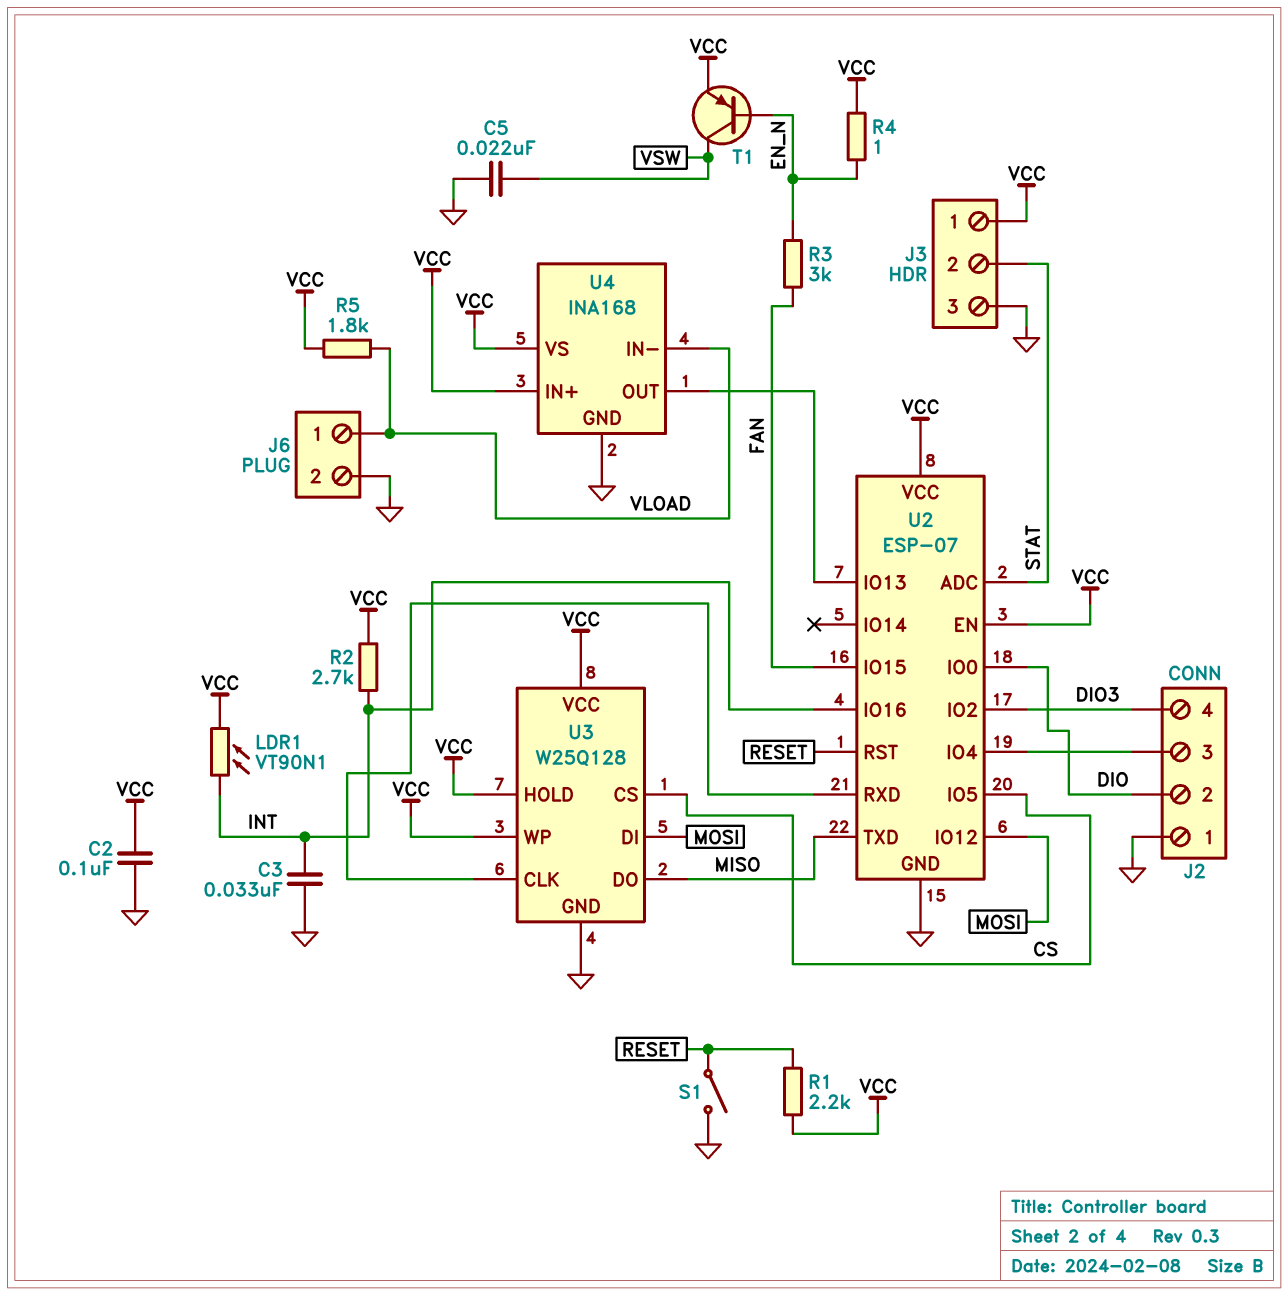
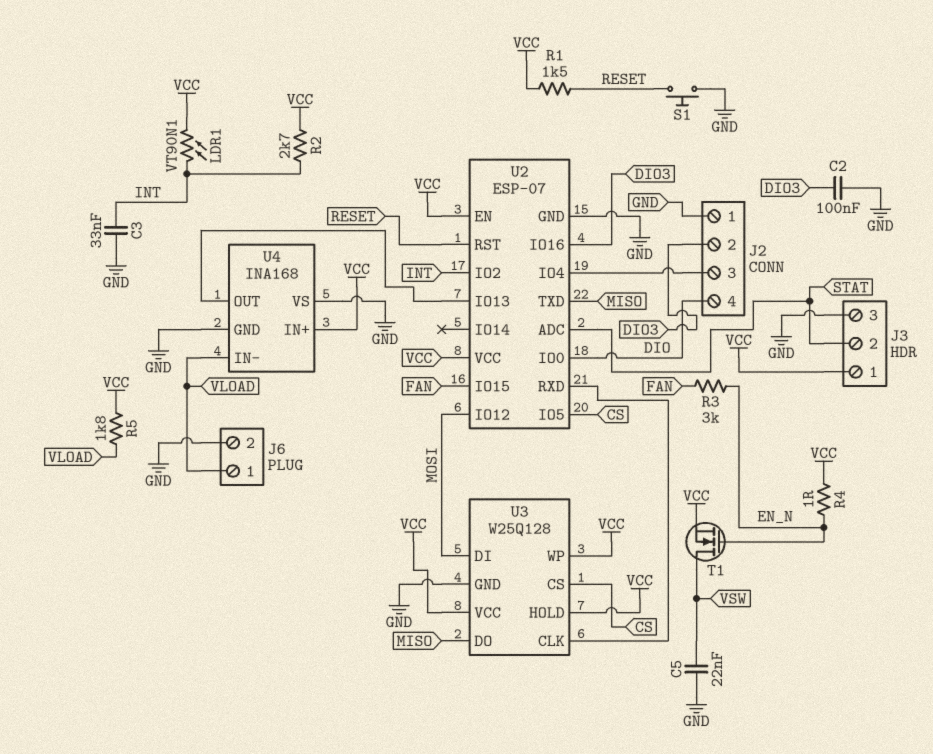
C2: 100nF (GND, VCC) -> 100nF (DIO3, GND)
J2 pin 2: DIO -> DIO3
J2 pin 4: DIO3 -> DIO
R1: 2.2k (RESET, VCC) -> 1.5k (RESET, VCC)
S1: switch (GND, RESET) -> button (GND, RESET)
T1: PNP (B EN_N, C VSW, E VCC) -> NMOS (G EN_N, D VSW, S VCC)
U2 pin IO2: DIO3 -> INT
U2 pin IO16: INT -> DIO3
U4 pin VS: VCC -> GND

